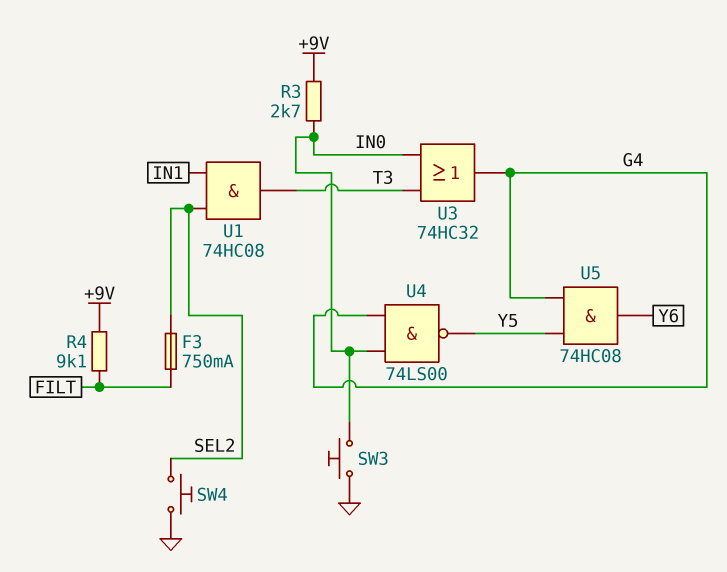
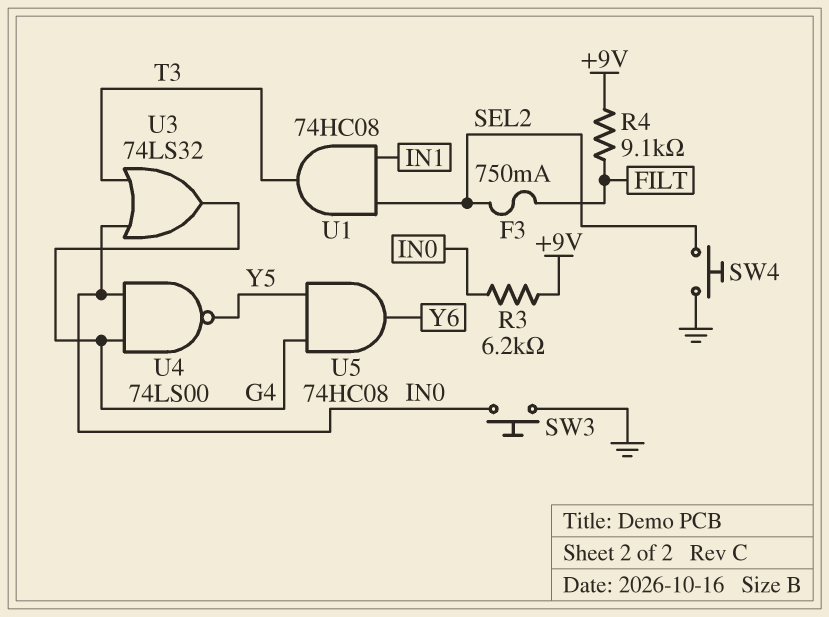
R3: 2.7k (+9V, IN0) -> 6.2k (+9V, IN0)
U3: OR 74HC32 (in IN0, in T3, out G4) -> OR 74LS32 (in IN0, in T3, out G4)

